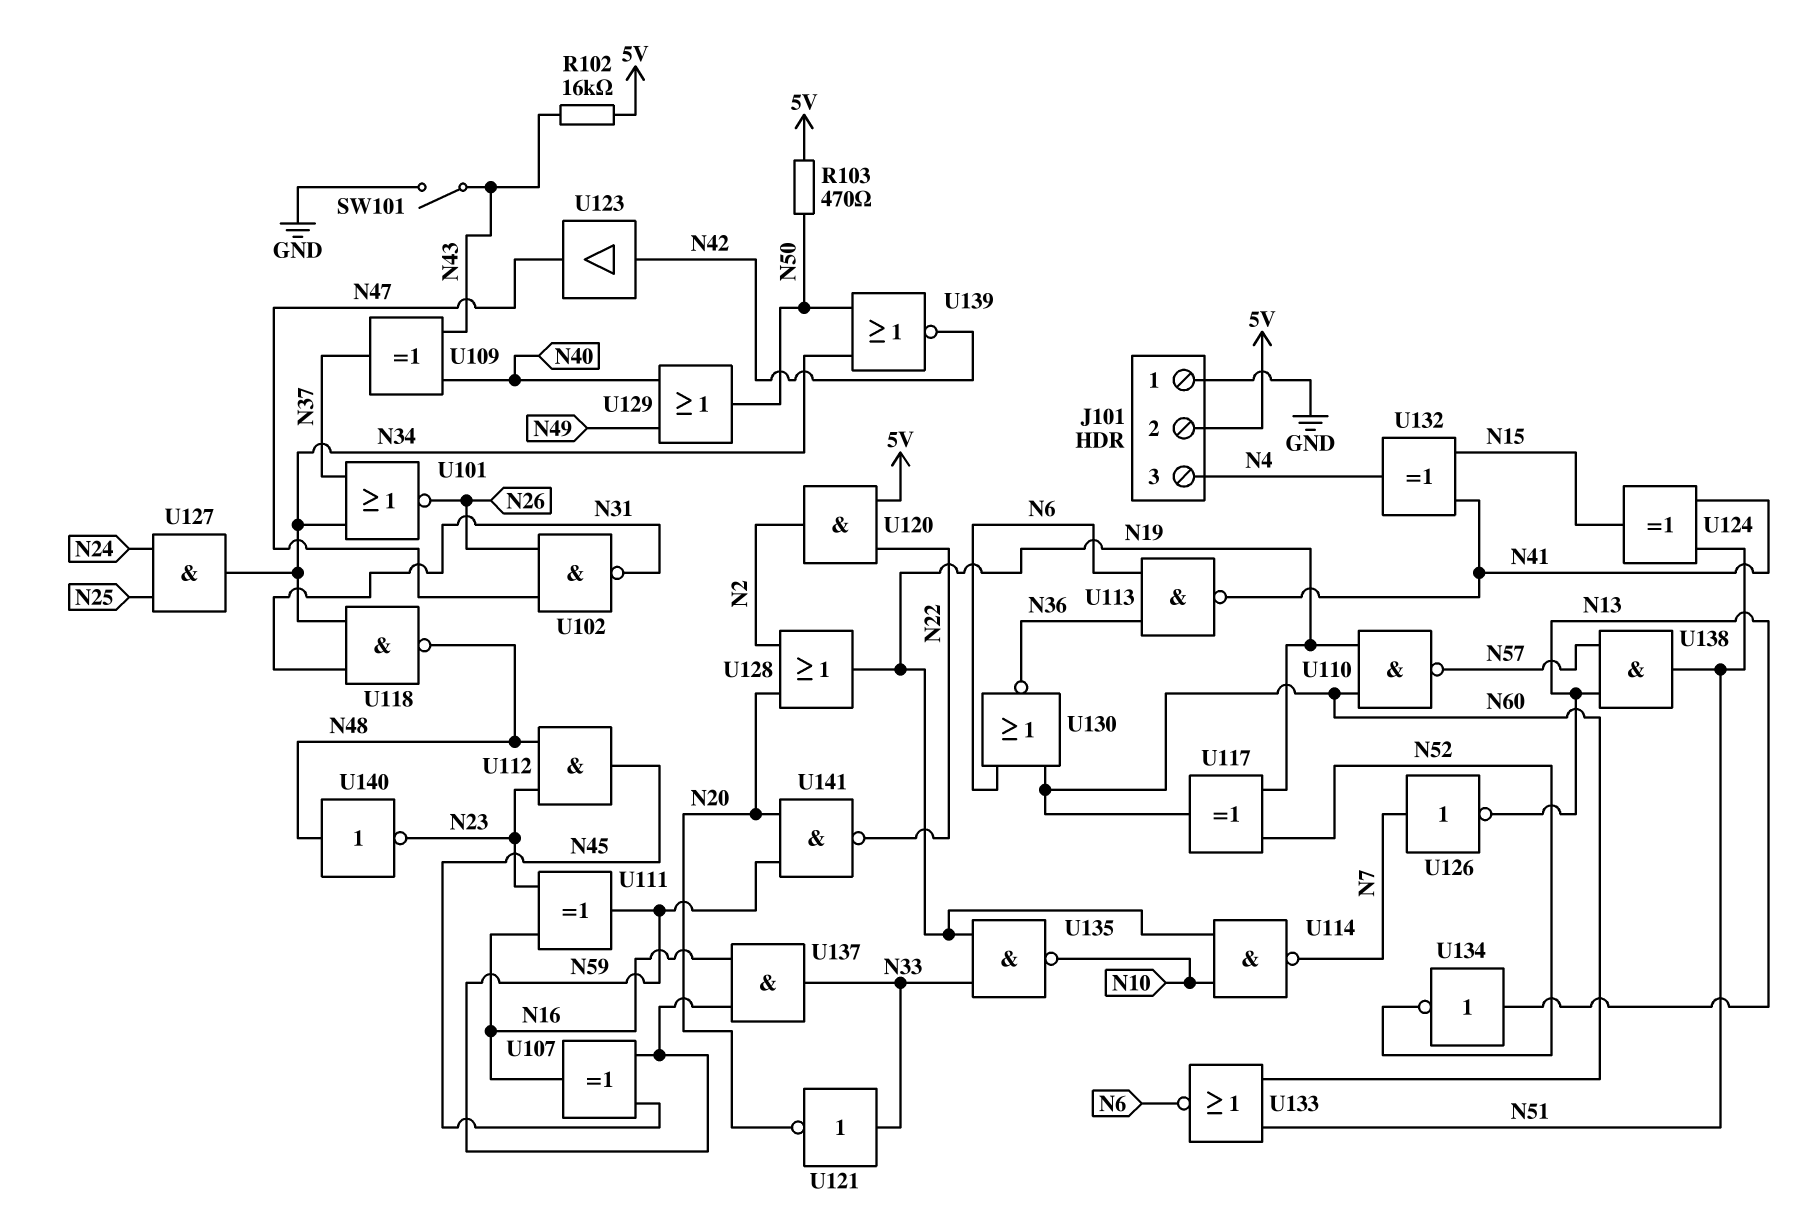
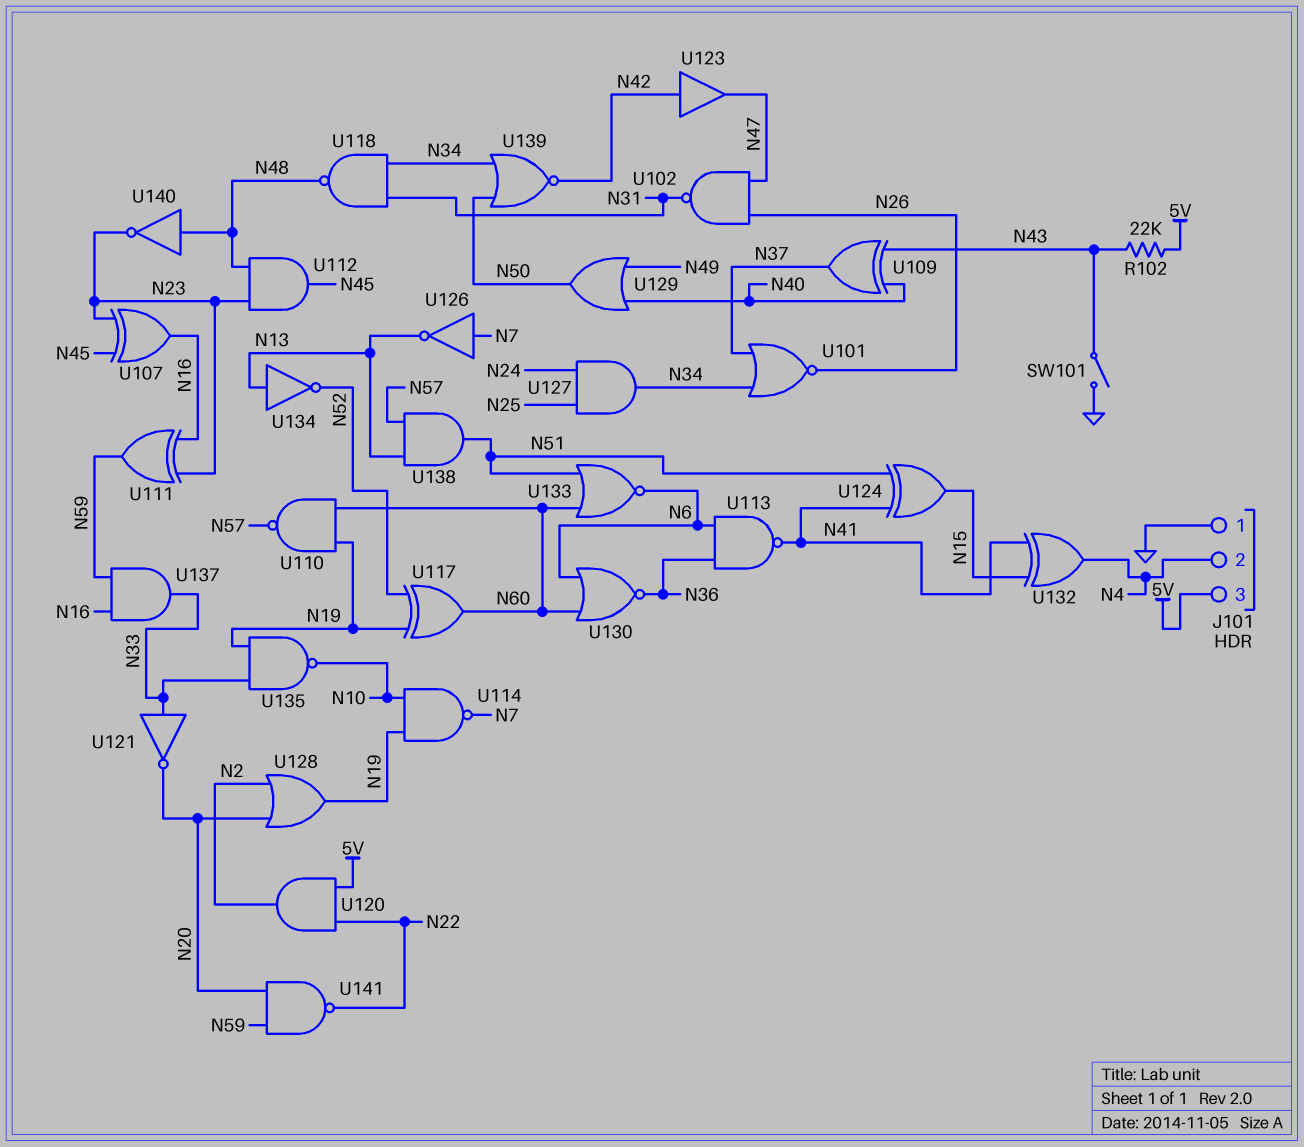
J101 pin 2: 5V -> N4
J101 pin 3: N4 -> 5V
R102: 16k (5V, N43) -> 22k (5V, N43)
R103: 470 (5V, N50) -> none
U107: XOR (in N45, in N59, out N16) -> XOR (in N23, in N45, out N16)

